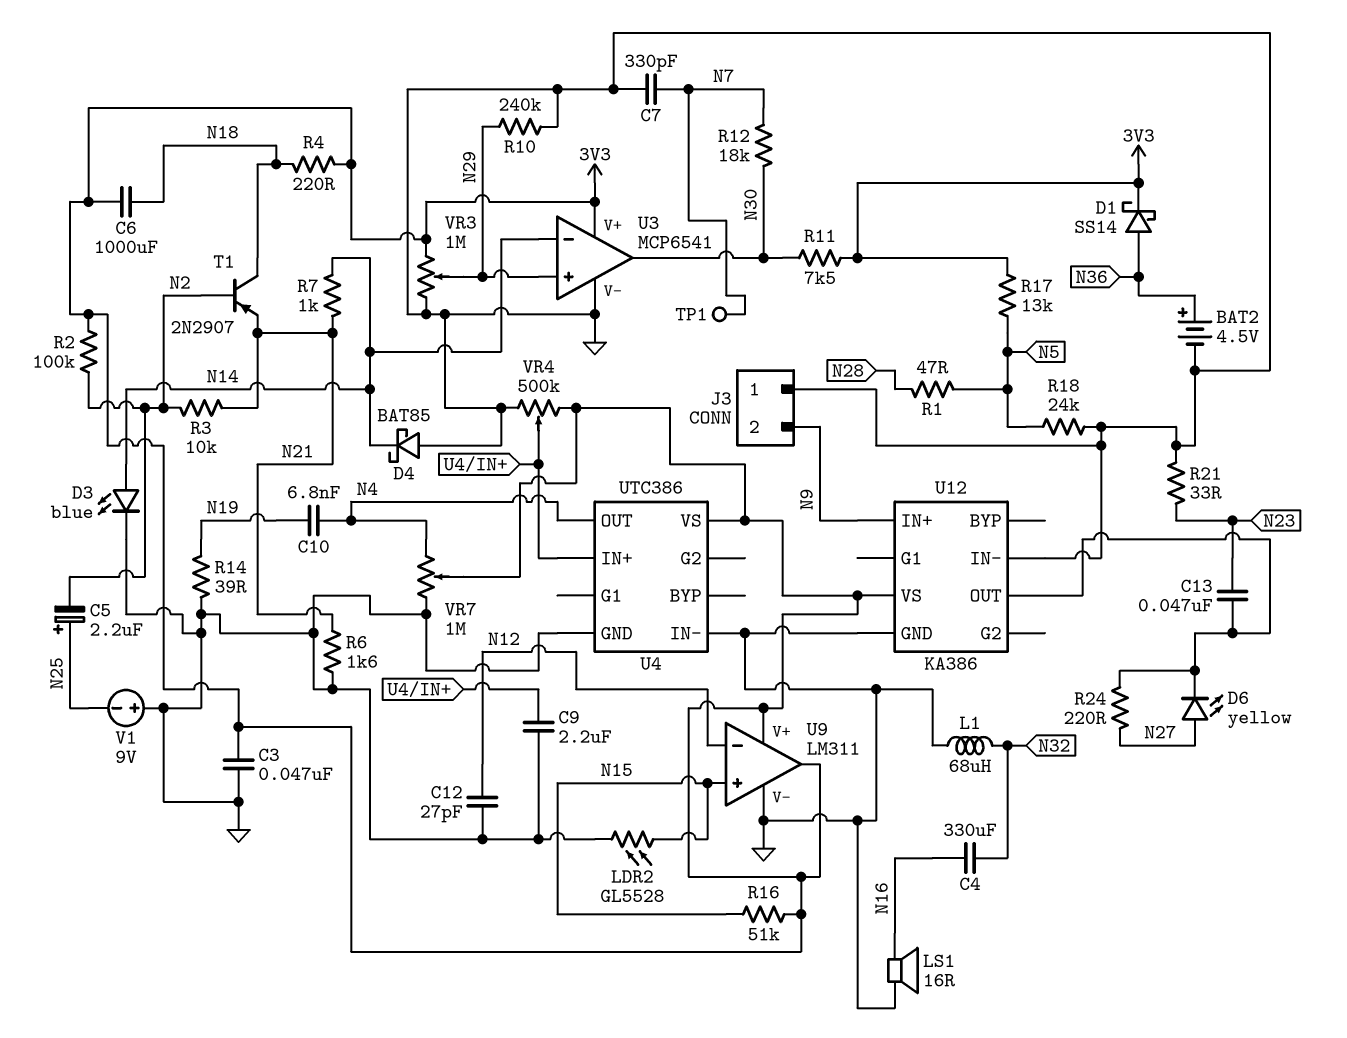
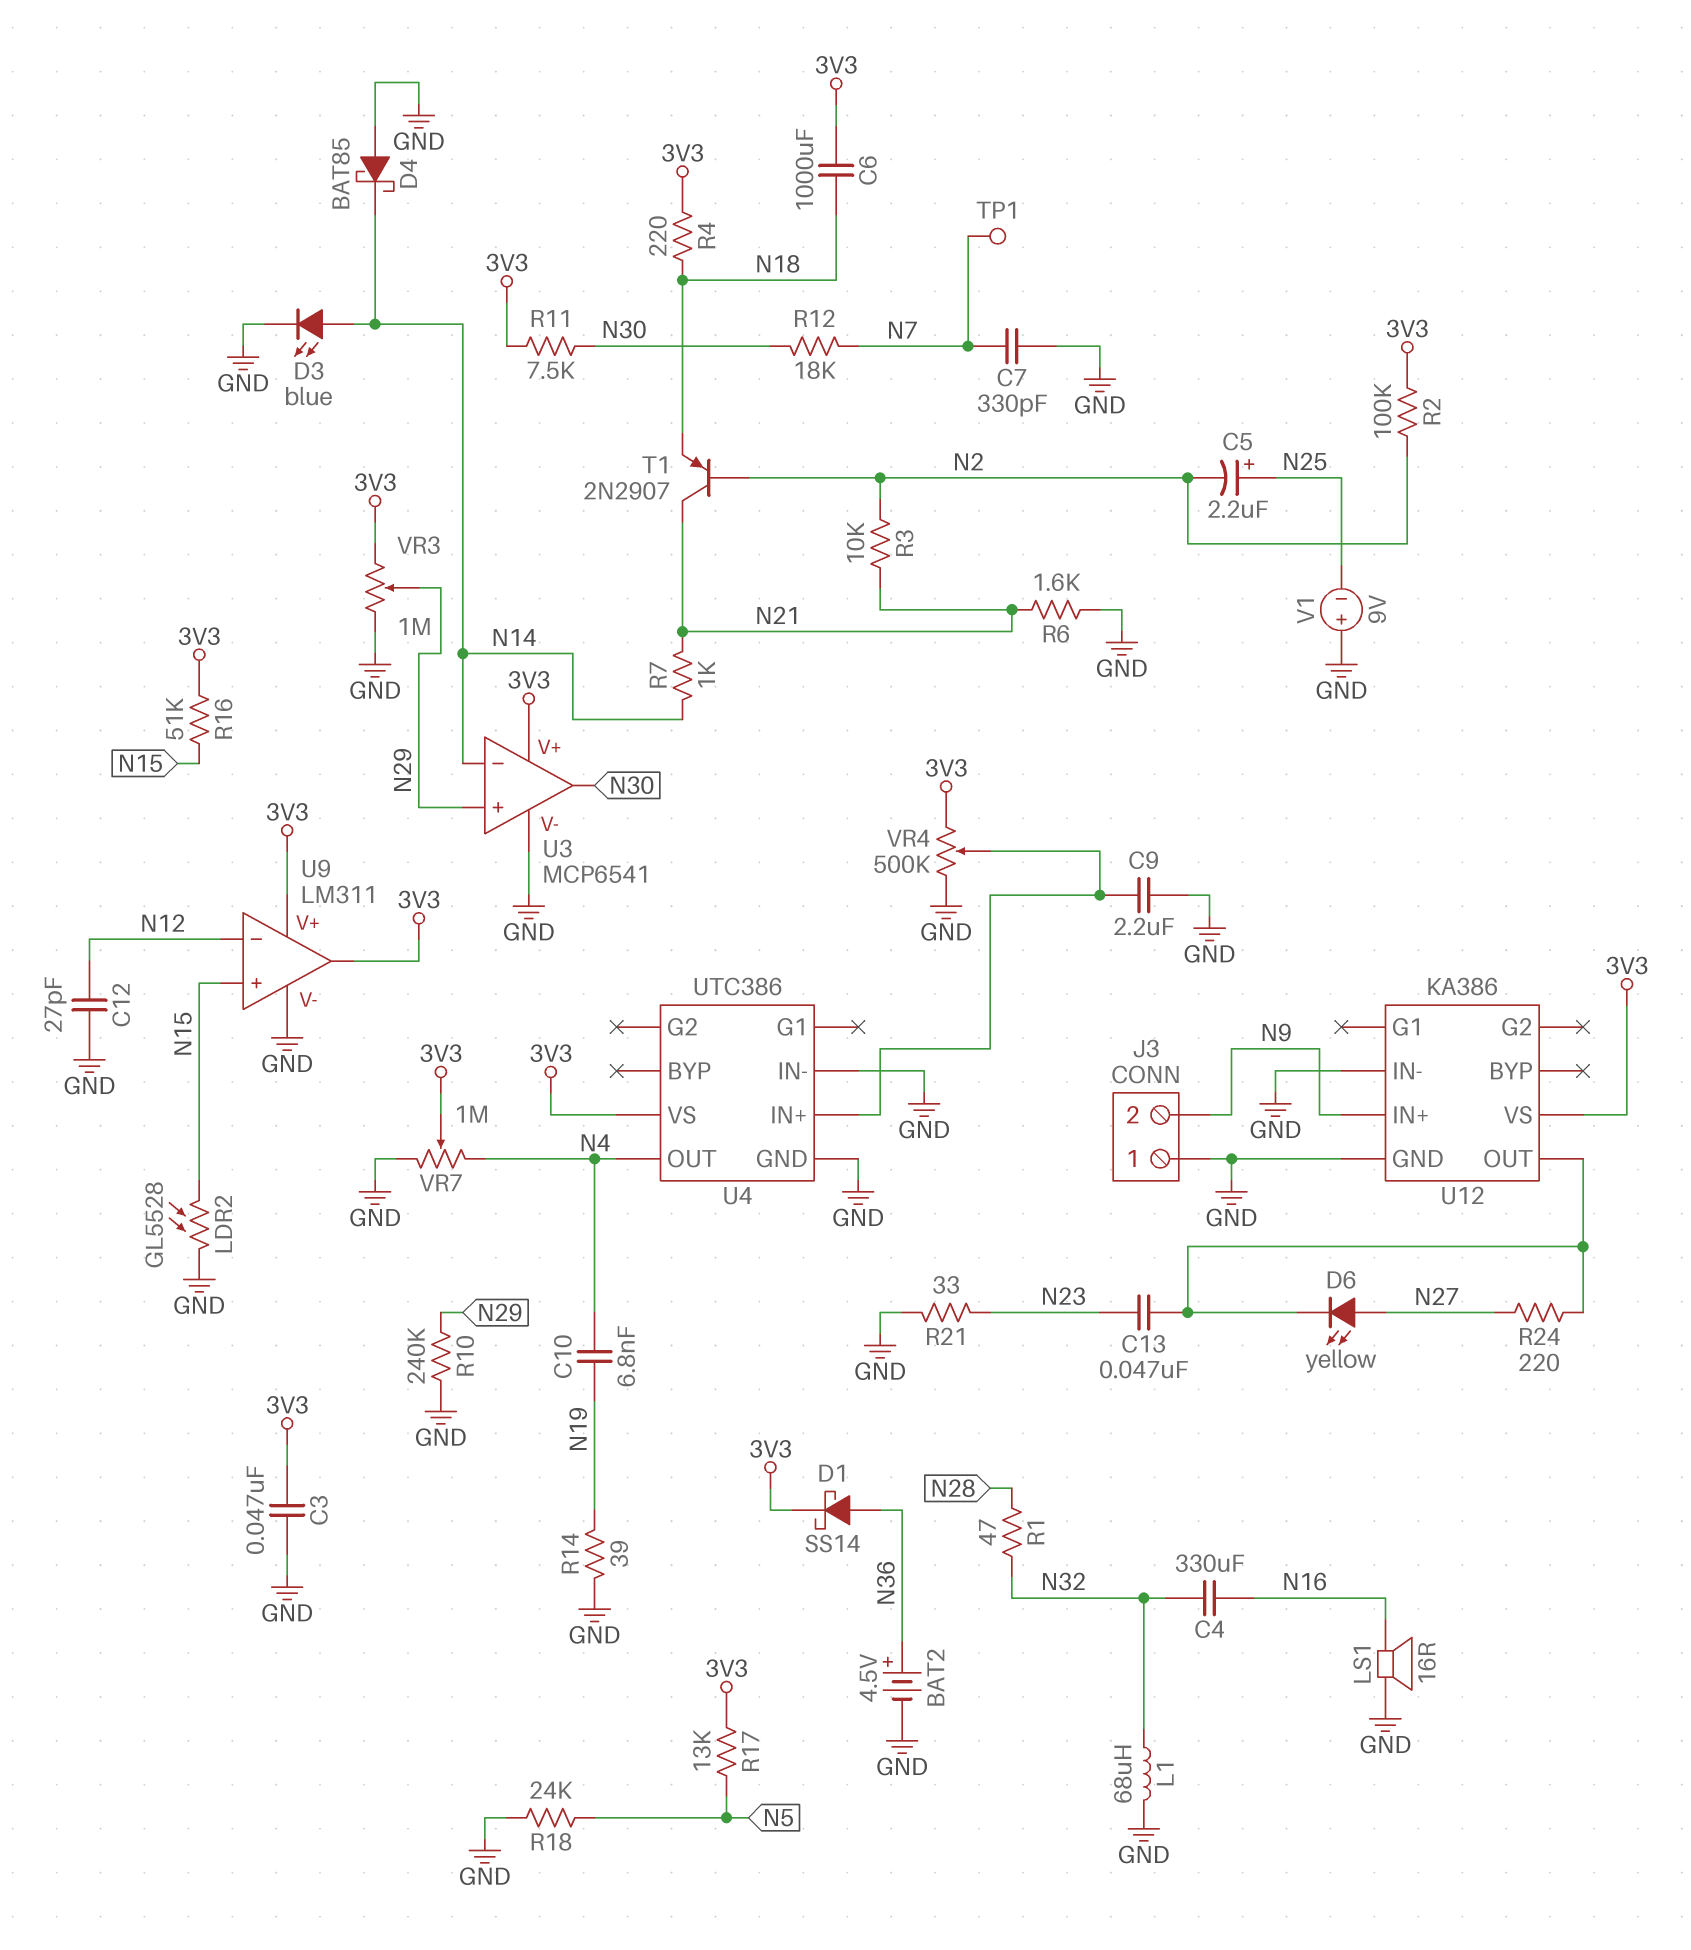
R1: 47 (N5, N28) -> 47 (N28, N32)
T1: PNP 2N2907 (B N2, C N18, E N21) -> PNP 2N2907 (B N2, C N21, E N18)

